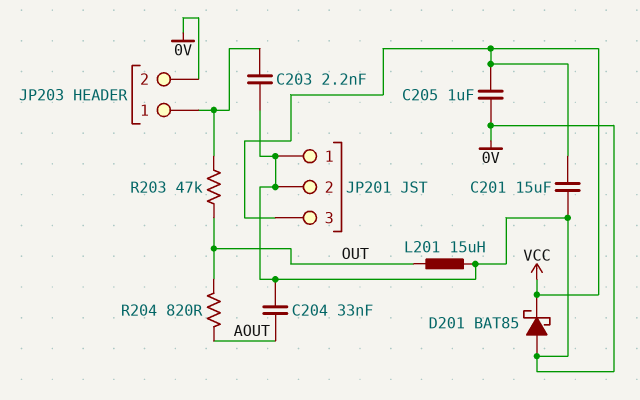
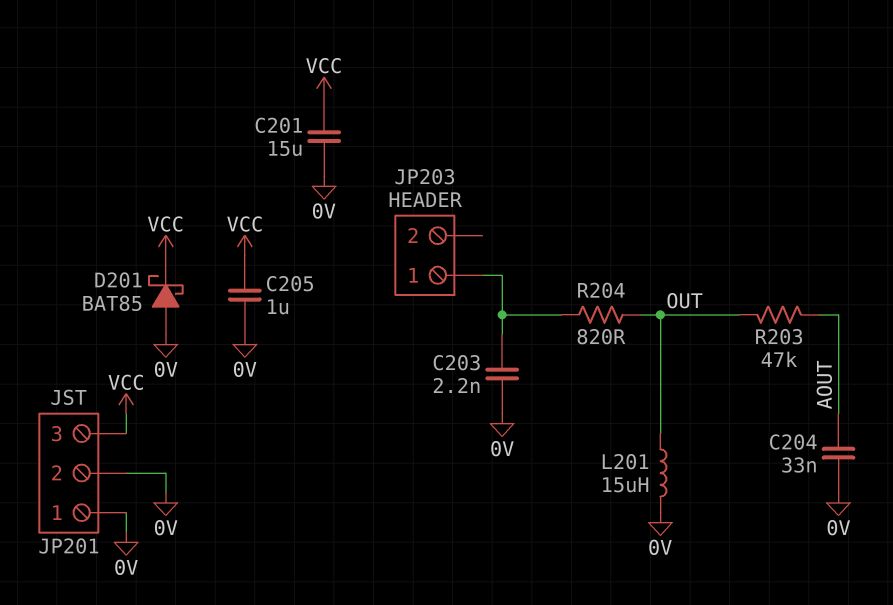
JP203 pin 2: 0V -> none
R203: 47k (JP203/1, OUT) -> 47k (AOUT, OUT)
R204: 820 (AOUT, OUT) -> 820 (JP203/1, OUT)

